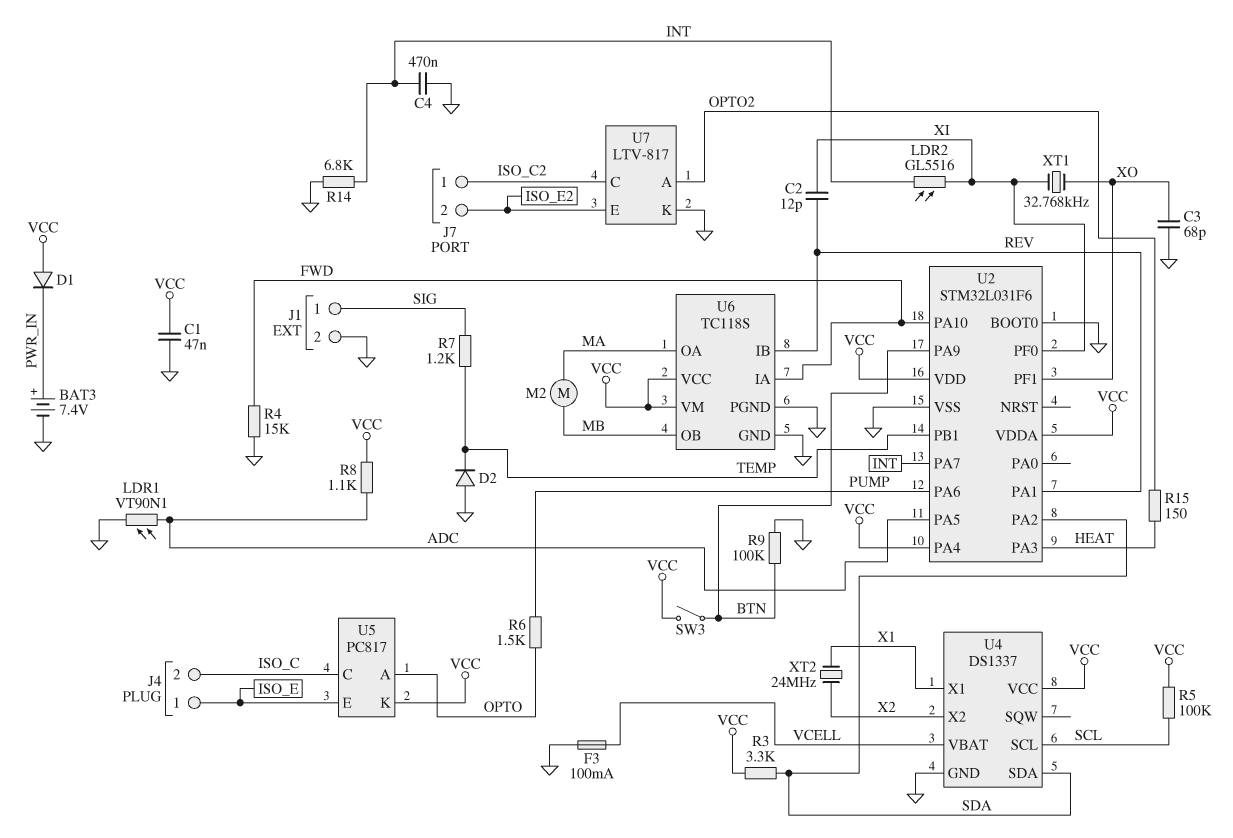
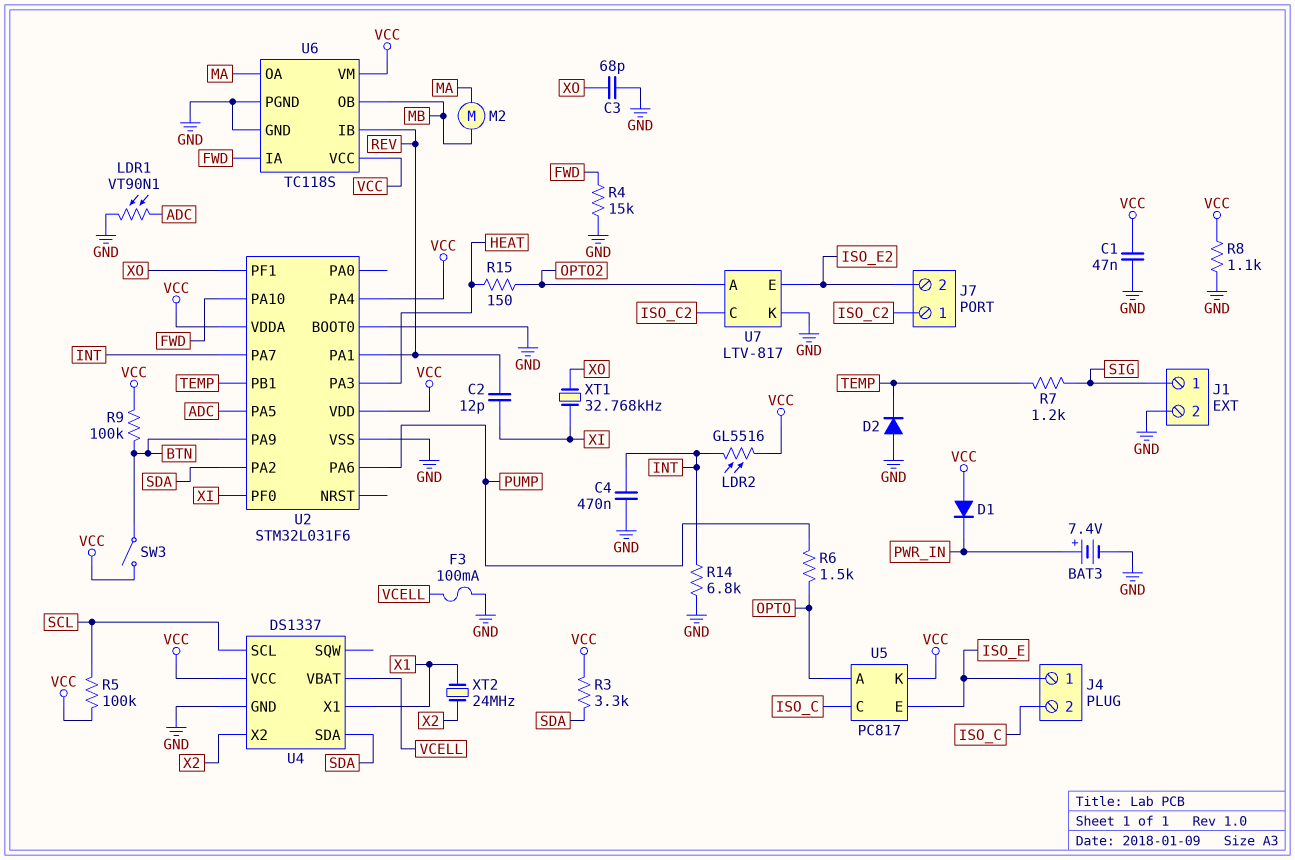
LDR2: GL5516 (INT, XI) -> GL5516 (INT, VCC)
R8: 1.1k (ADC, VCC) -> 1.1k (GND, VCC)
R9: 100k (BTN, GND) -> 100k (BTN, VCC)

